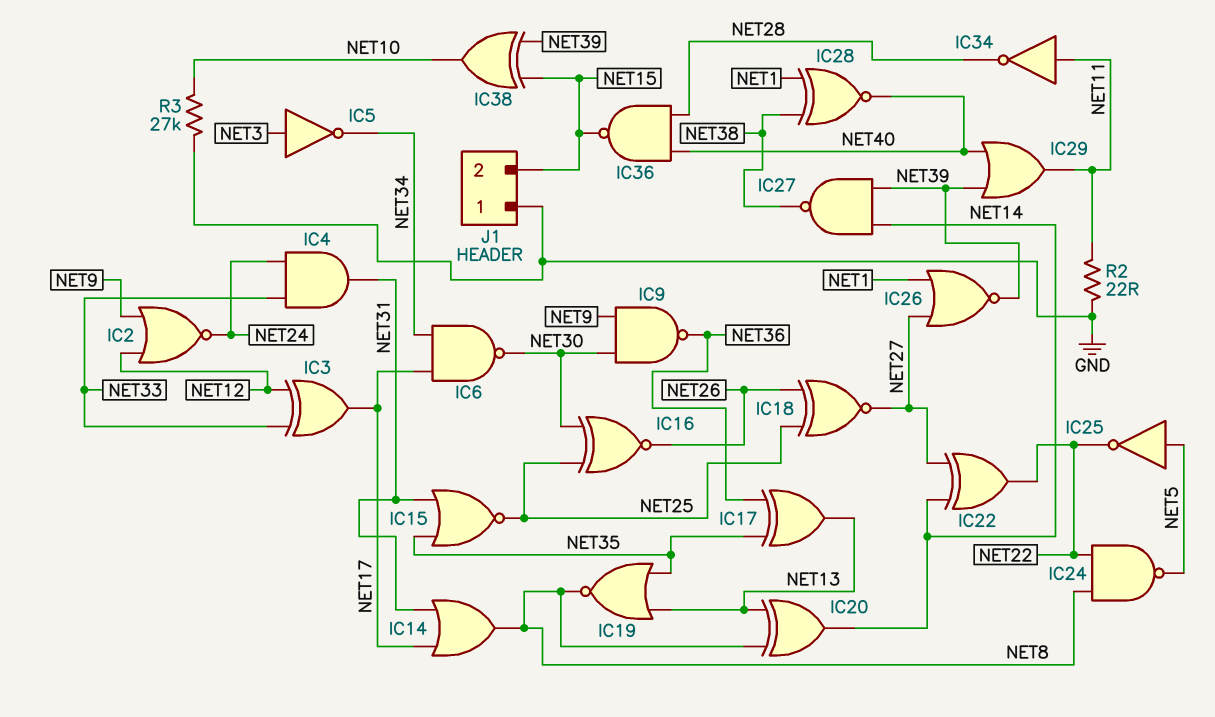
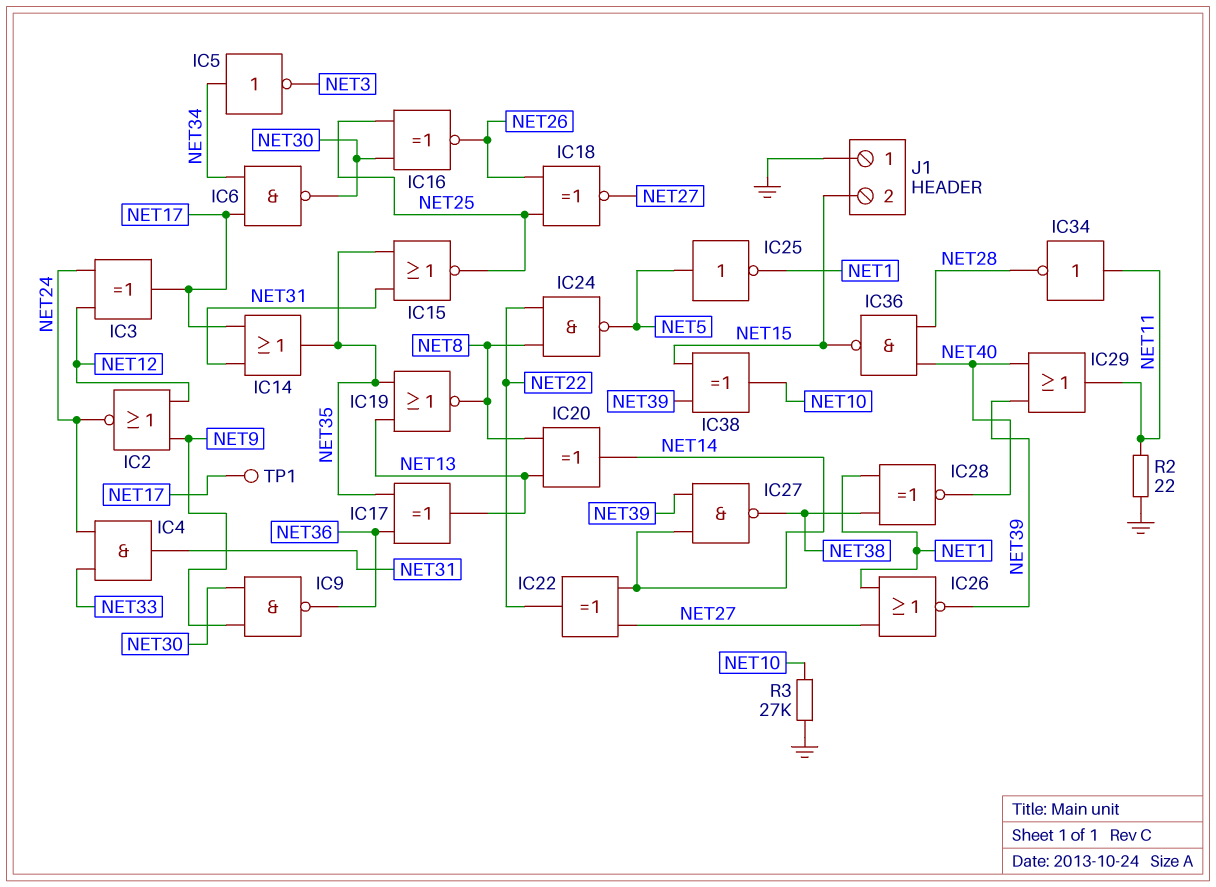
IC3: XOR (in NET12, in NET33, out NET17) -> XOR (in NET12, in NET24, out NET17)
IC5: NOT (in NET3, out NET34) -> NOT (in NET34, out NET3)
IC14: OR (in NET17, in NET31, out NET8) -> OR (in NET17, in NET31, out NET35)
IC25: NOT (in NET5, out NET22) -> NOT (in NET5, out NET1)
TP1: none -> test point (NET17)

